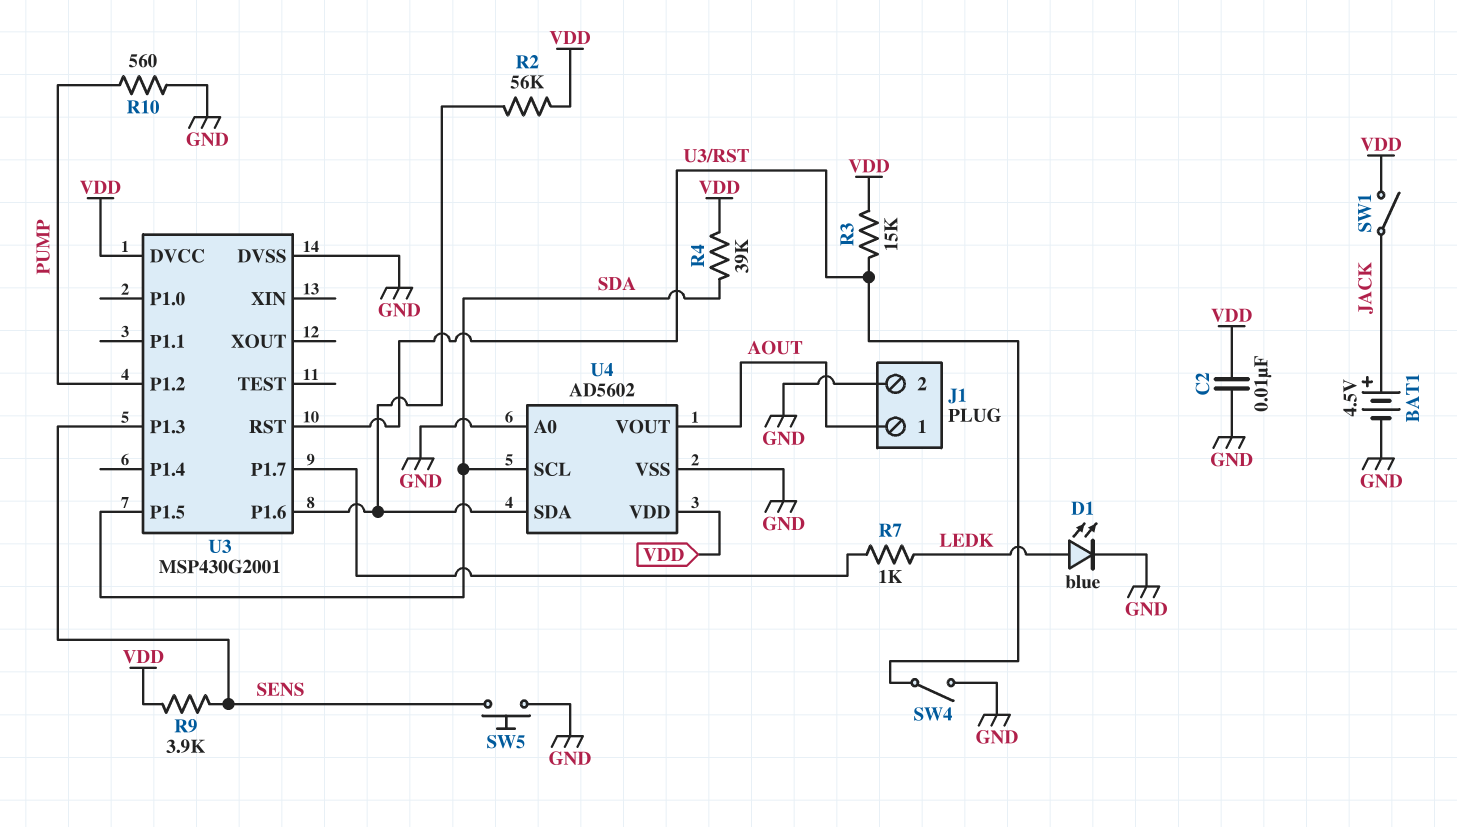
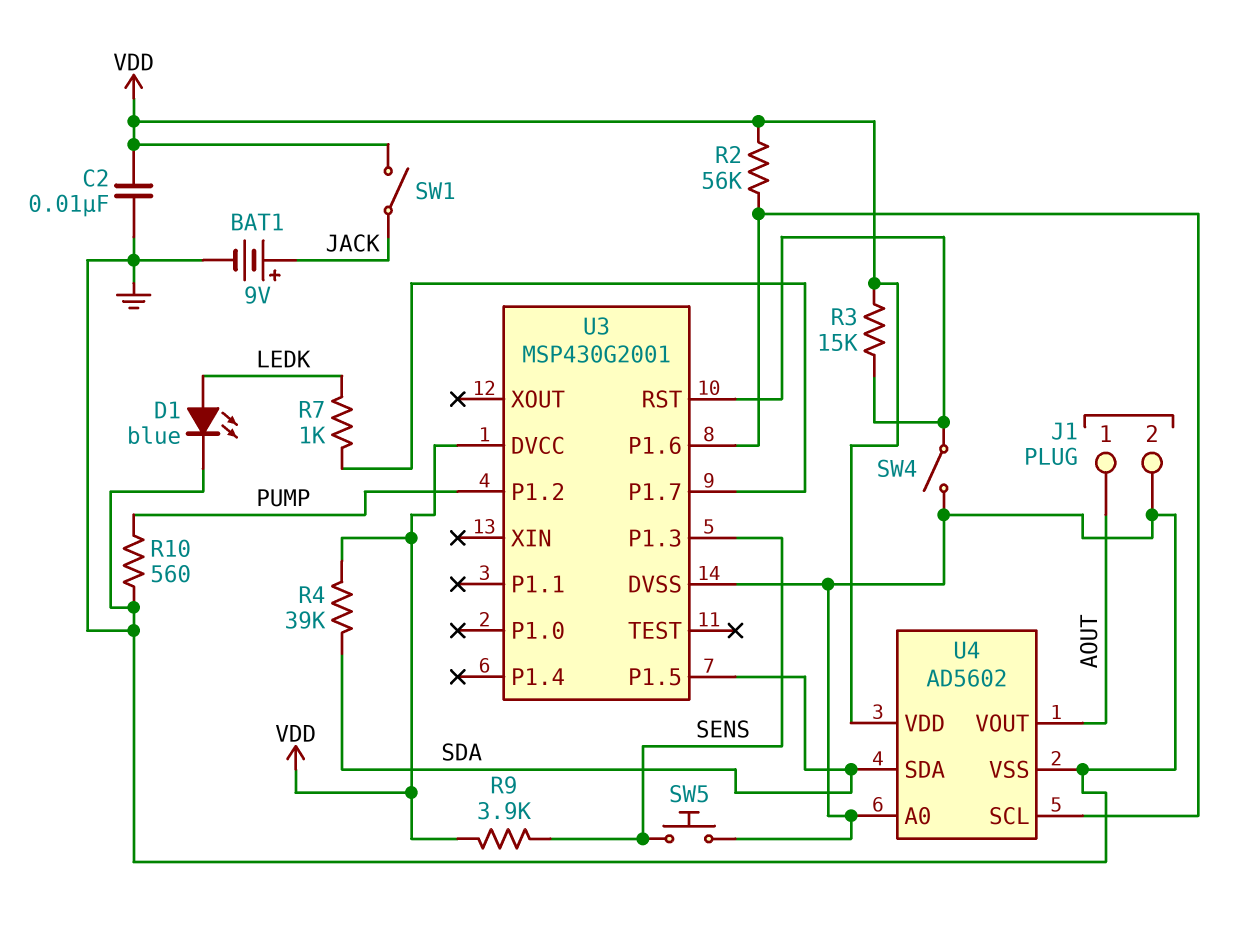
BAT1: 4.5V (plus JACK, minus GND) -> 9V (plus JACK, minus GND)
U4 pin SCL: SDA -> U3/P1.6
U4 pin SDA: U3/P1.6 -> SDA

